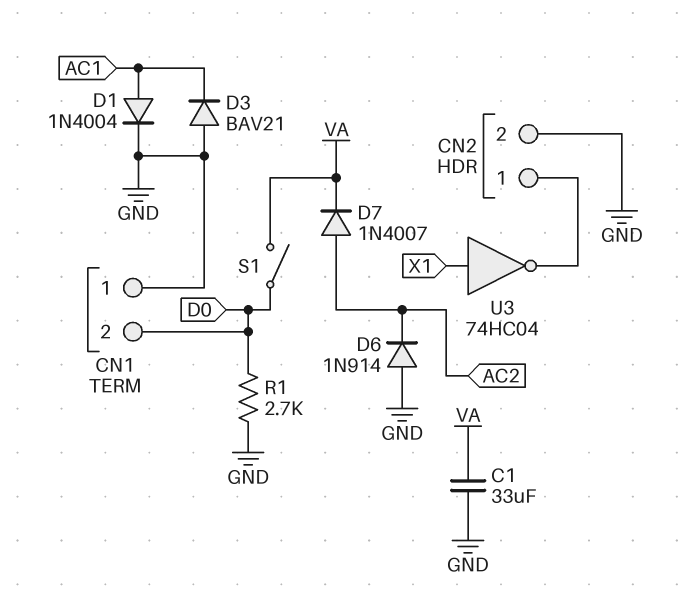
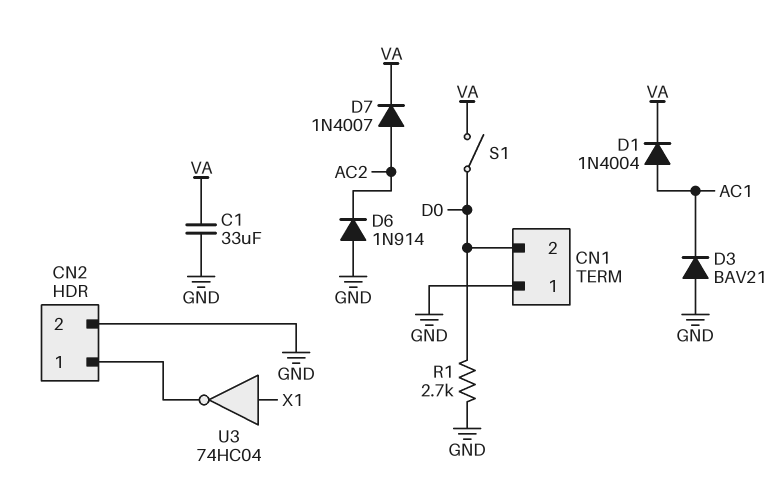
D1: diode 1N4004 (A AC1, K GND) -> diode 1N4004 (A AC1, K VA)

